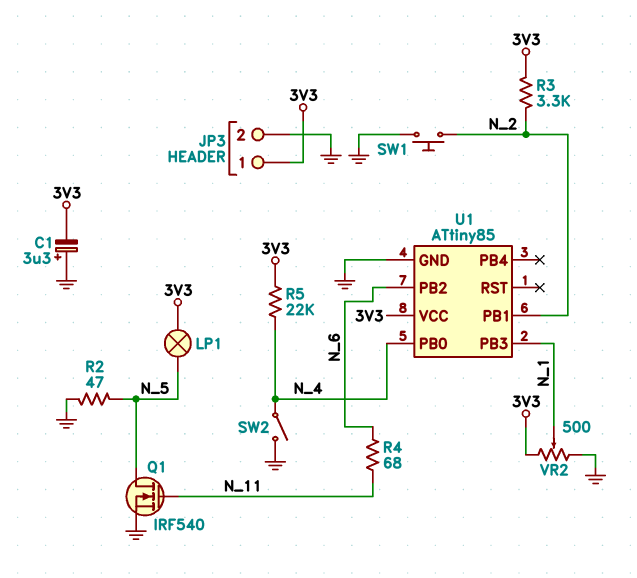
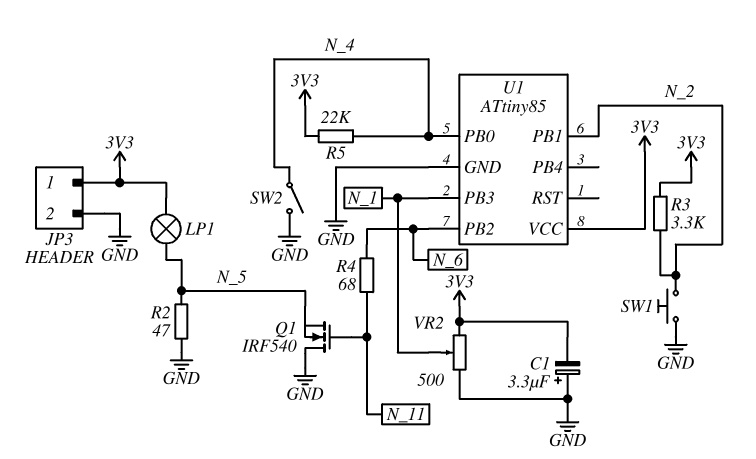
Q1: NMOS IRF540 (G N_11, D N_5, S GND) -> NMOS IRF540 (G N_11, D GND, S N_5)

